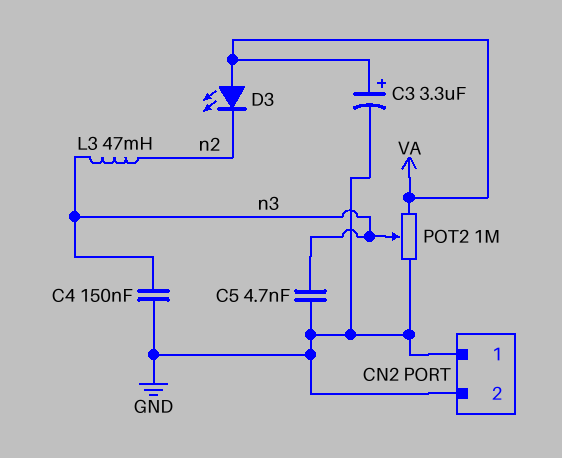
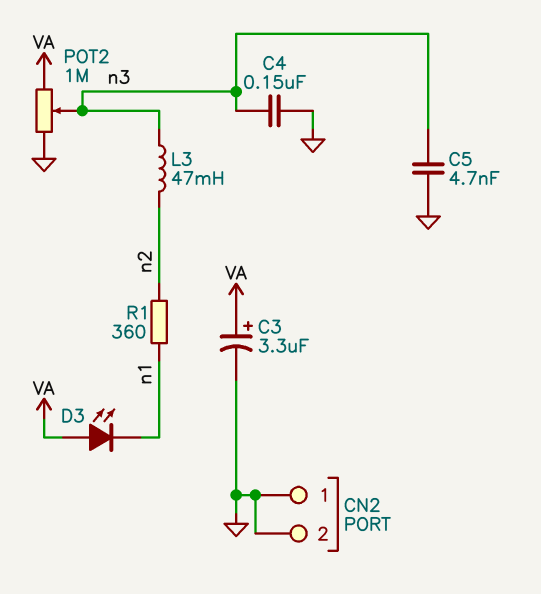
D3: LED (A VA, K n2) -> LED (A VA, K n1)
R1: none -> 360 (n1, n2)

